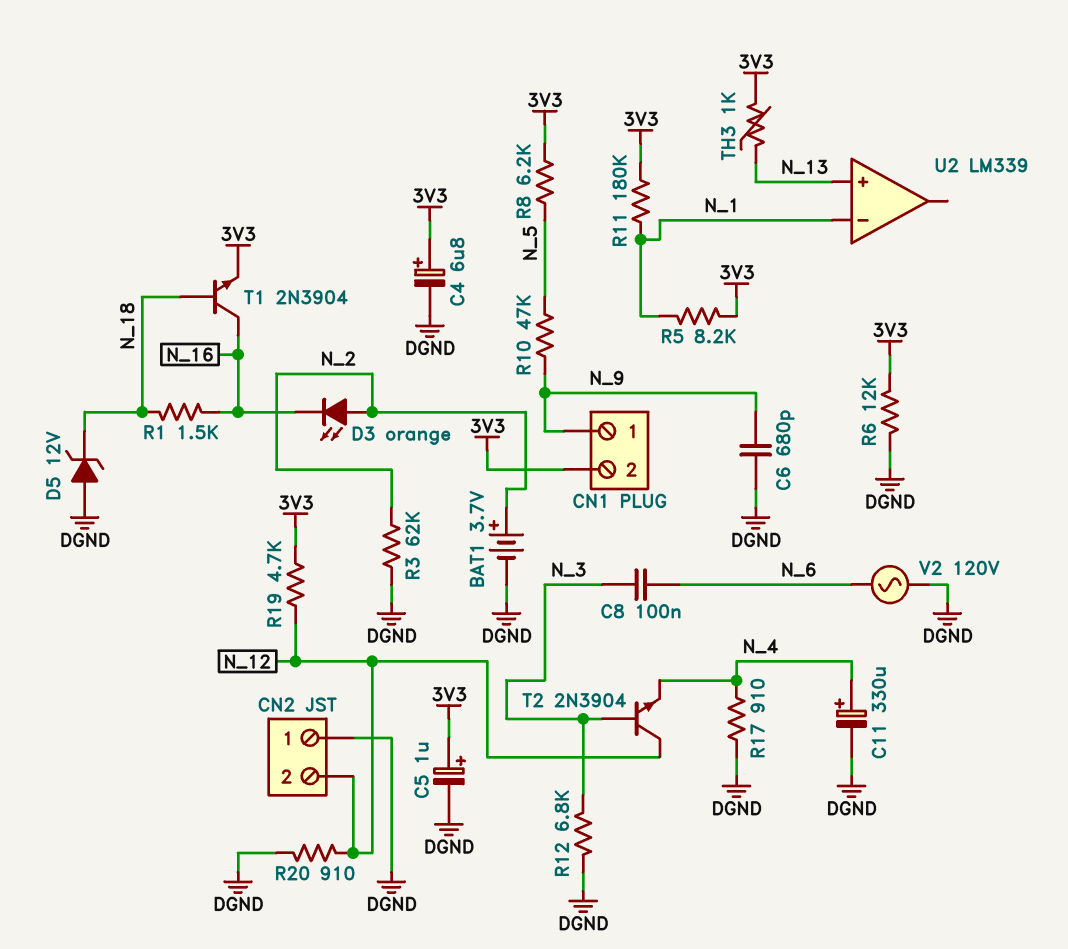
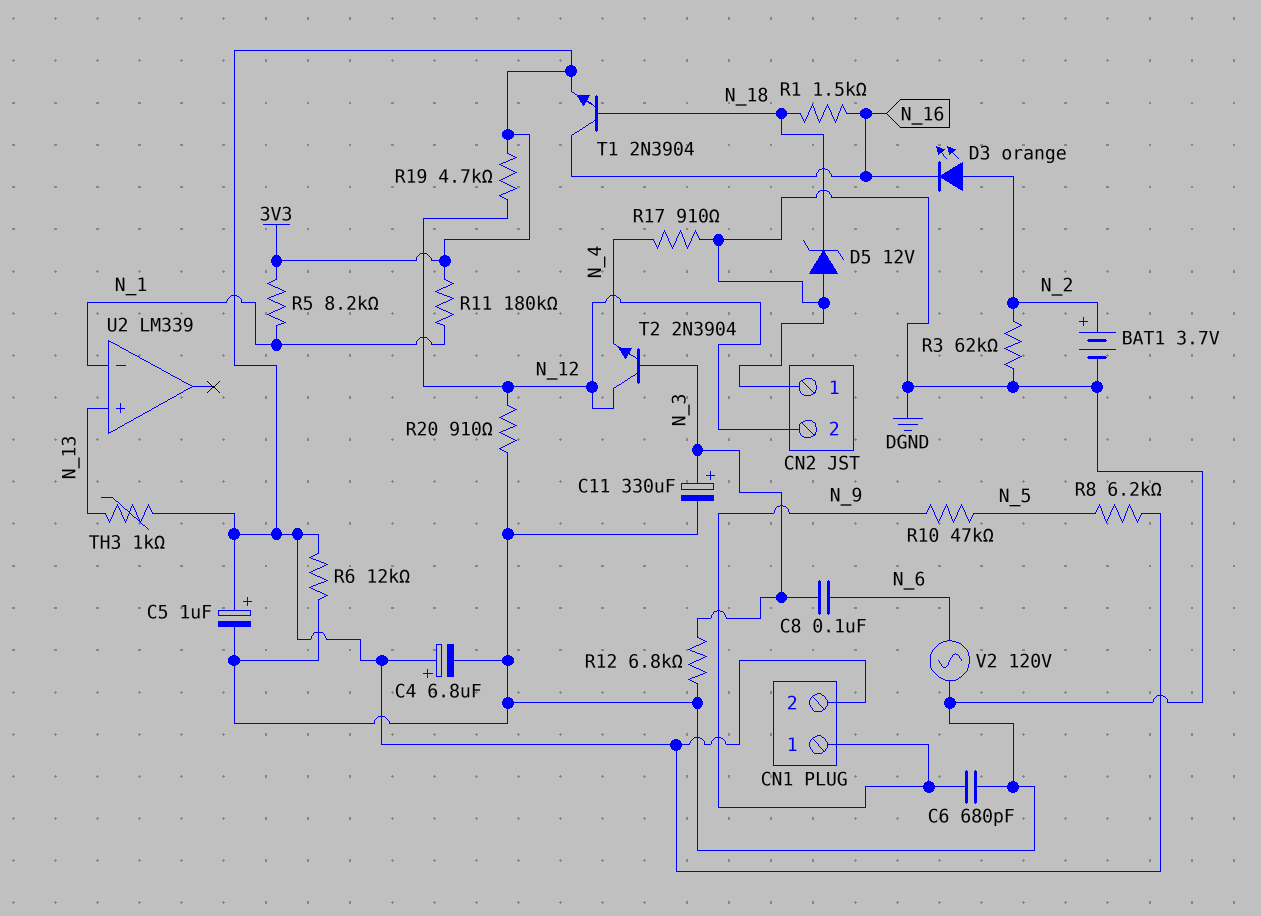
C11: 330uF (plus N_4, minus DGND) -> 330uF (plus N_3, minus DGND)

